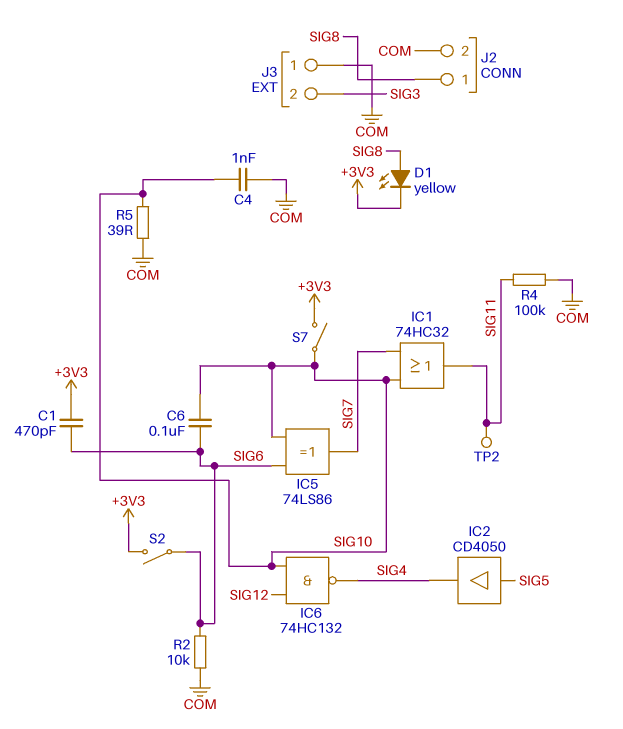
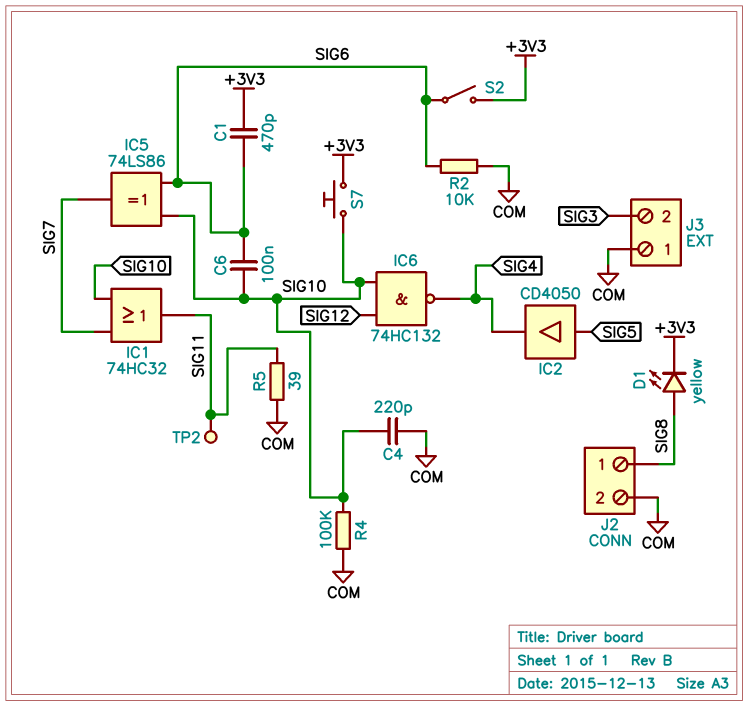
C4: 1nF (COM, SIG10) -> 220pF (COM, SIG10)
R4: 100k (COM, SIG11) -> 100k (COM, SIG10)
R5: 39 (COM, SIG10) -> 39 (COM, SIG11)
S7: switch (+3V3, SIG10) -> button (+3V3, SIG10)

